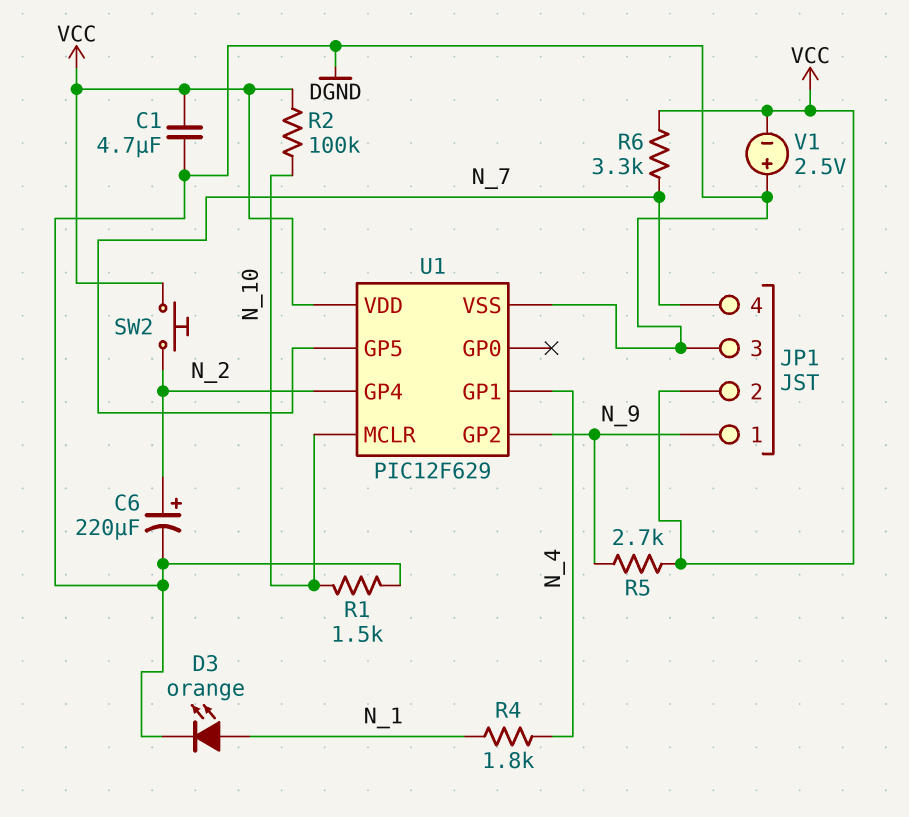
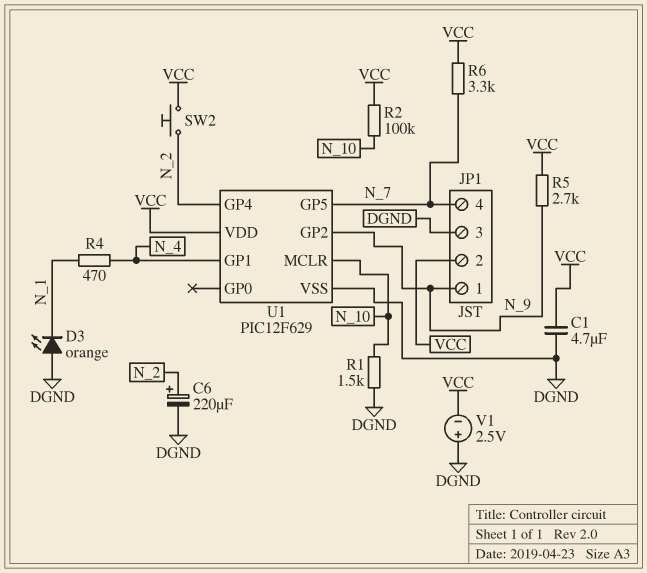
D3: LED orange (A N_1, K DGND) -> LED orange (A DGND, K N_1)
R4: 1.8k (N_1, N_4) -> 470 (N_1, N_4)

